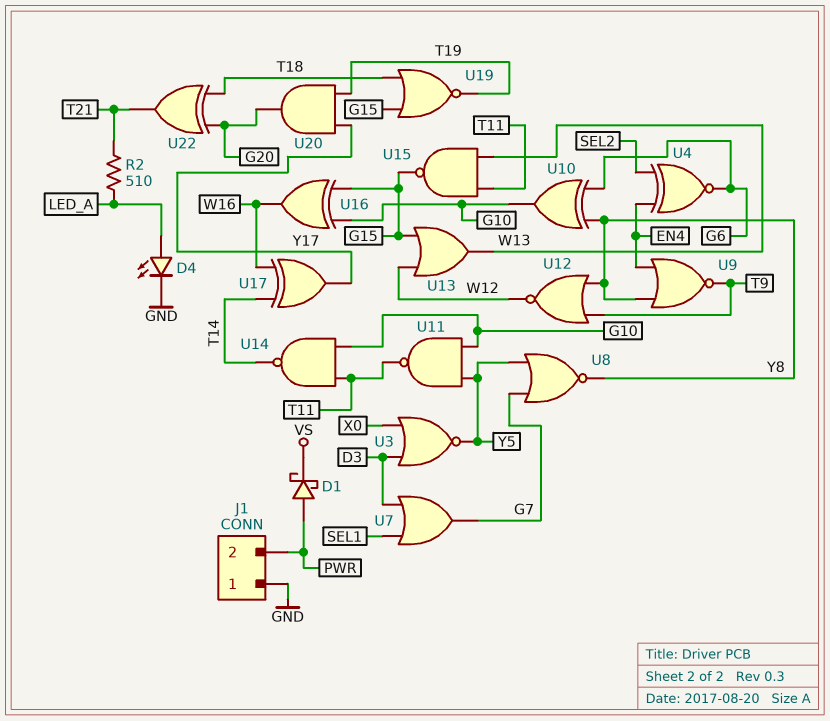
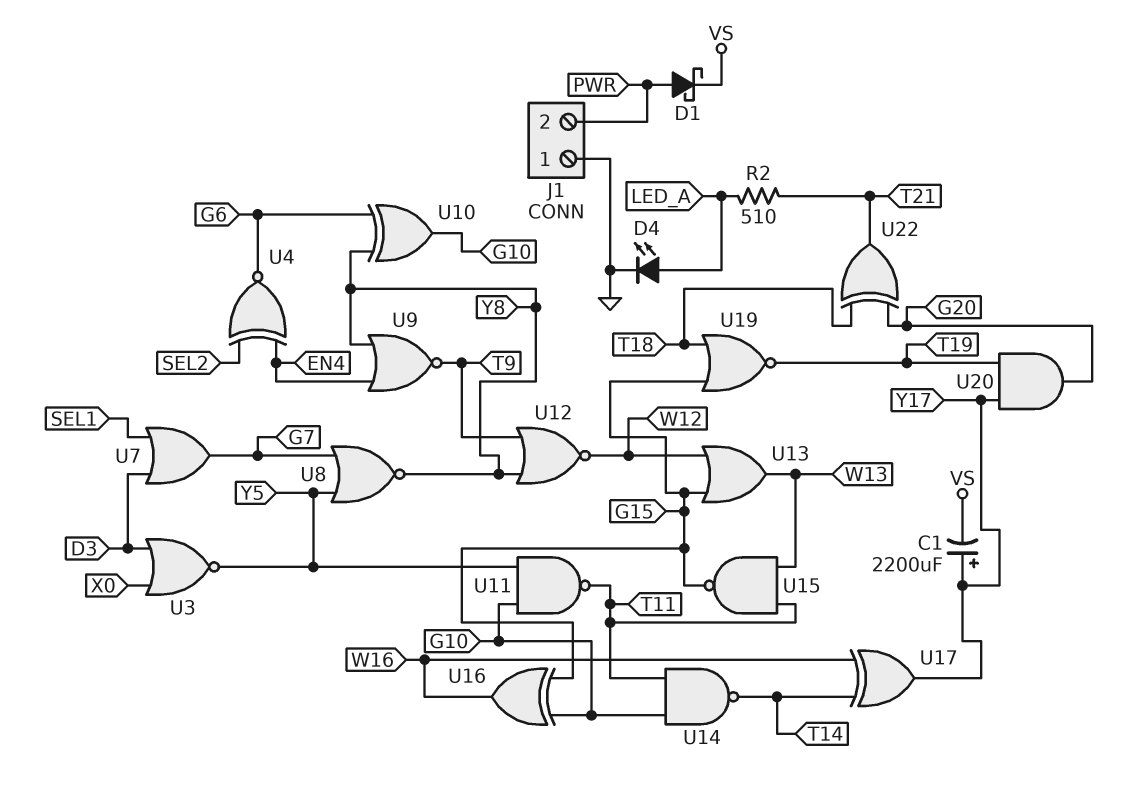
C1: none -> 2200uF (plus Y17, minus VS)

